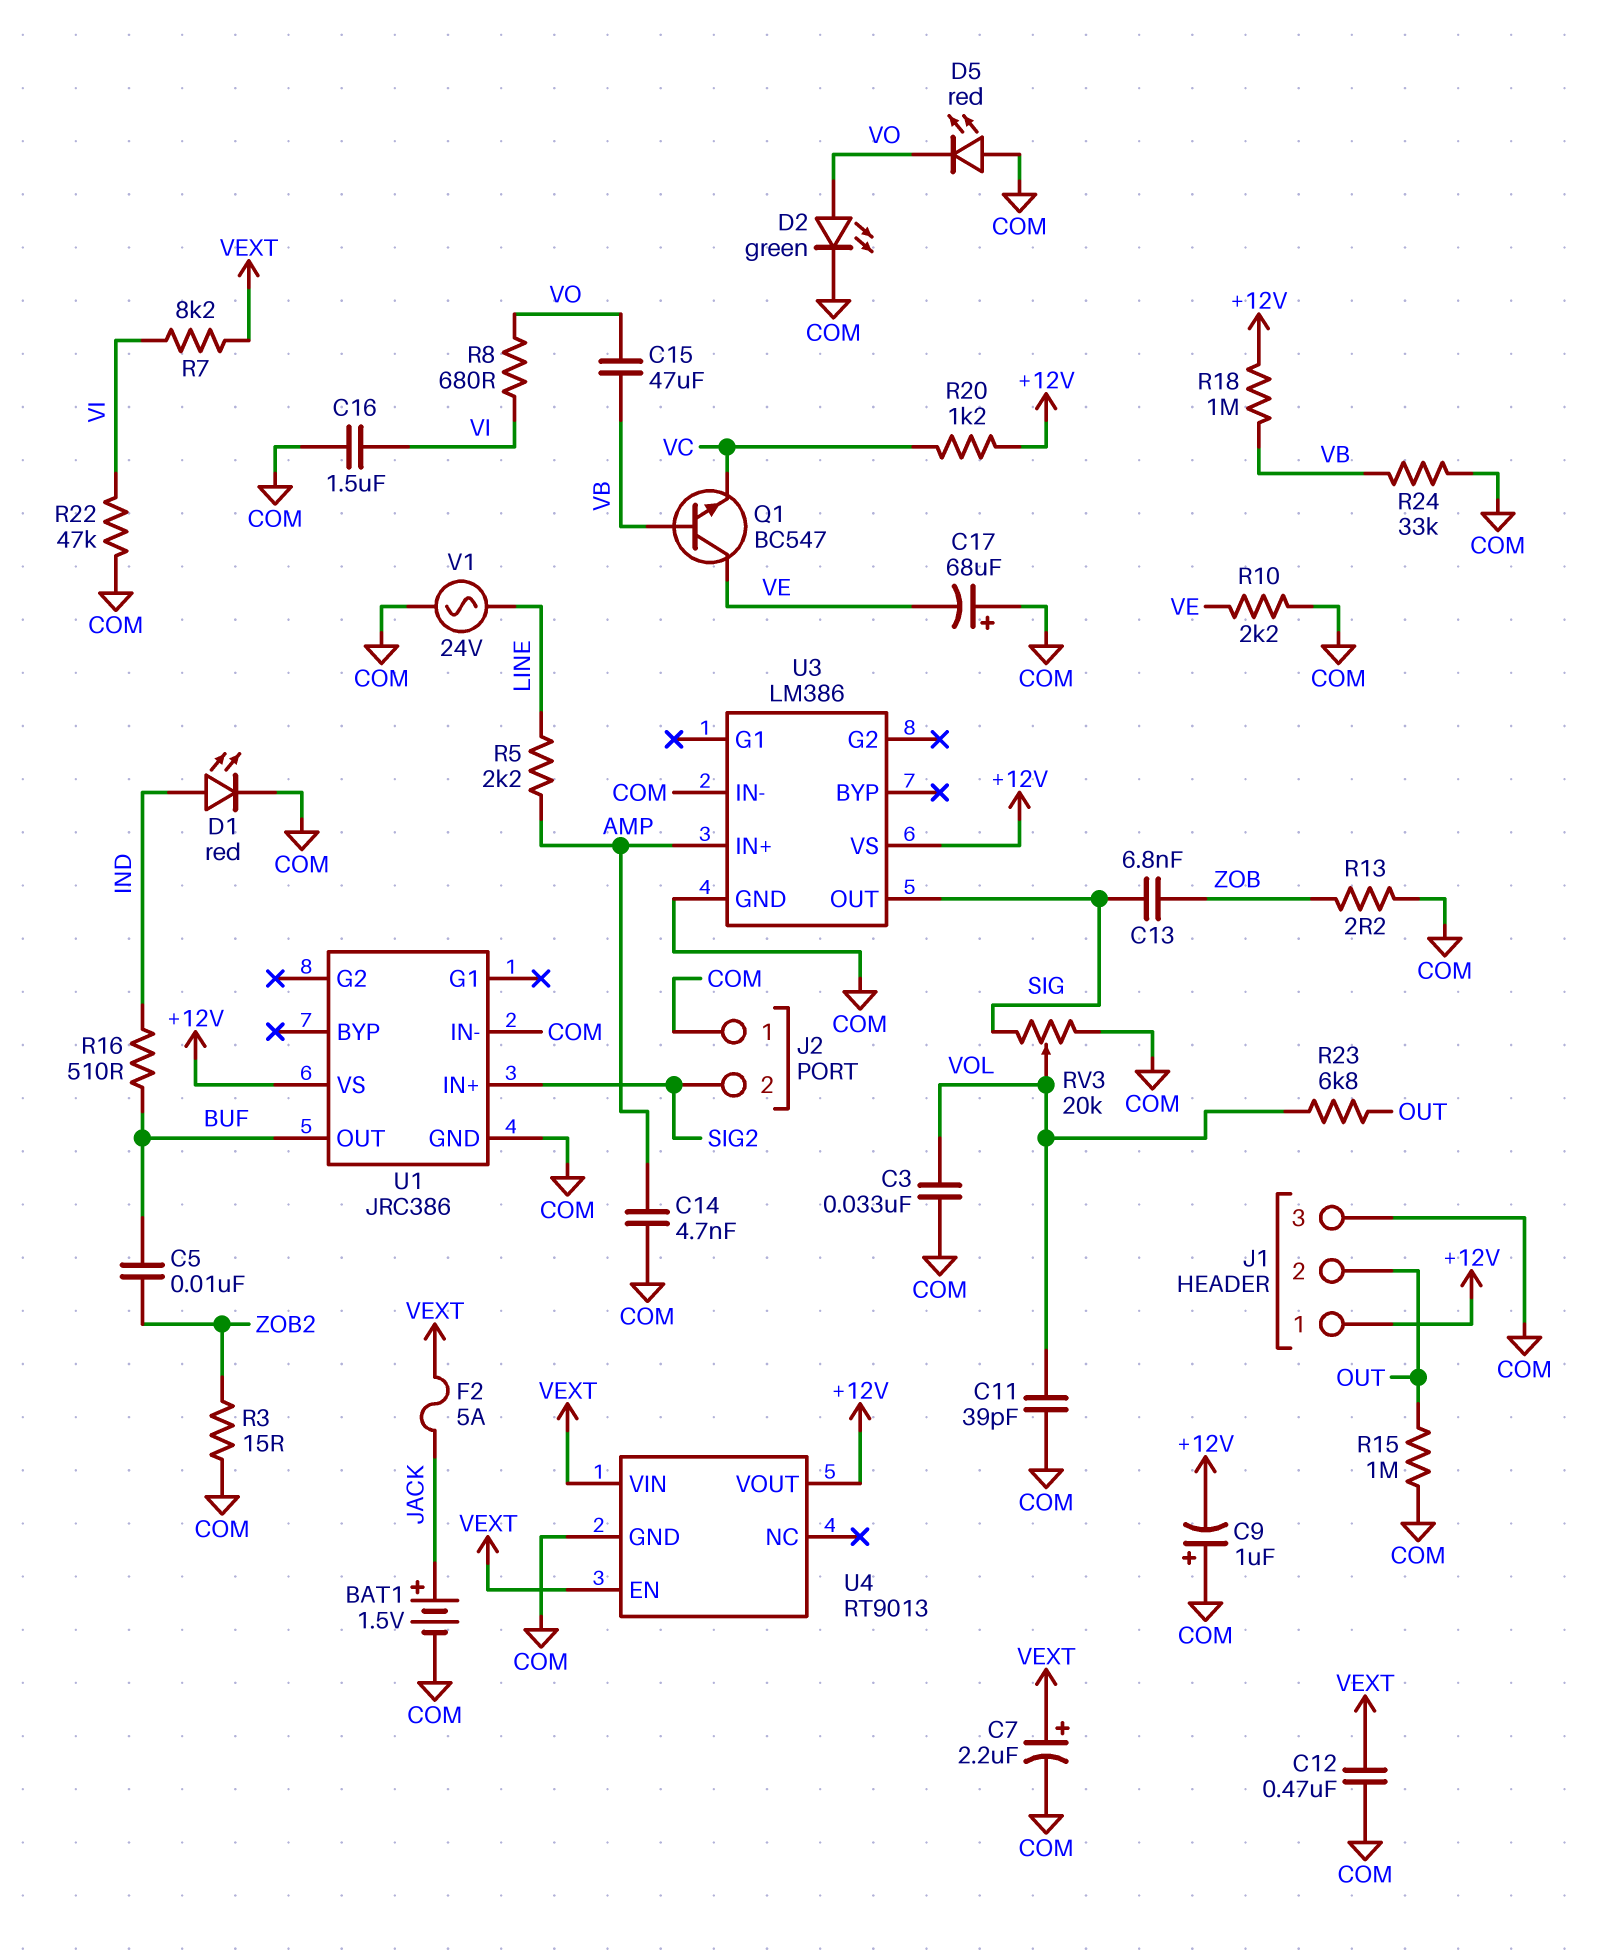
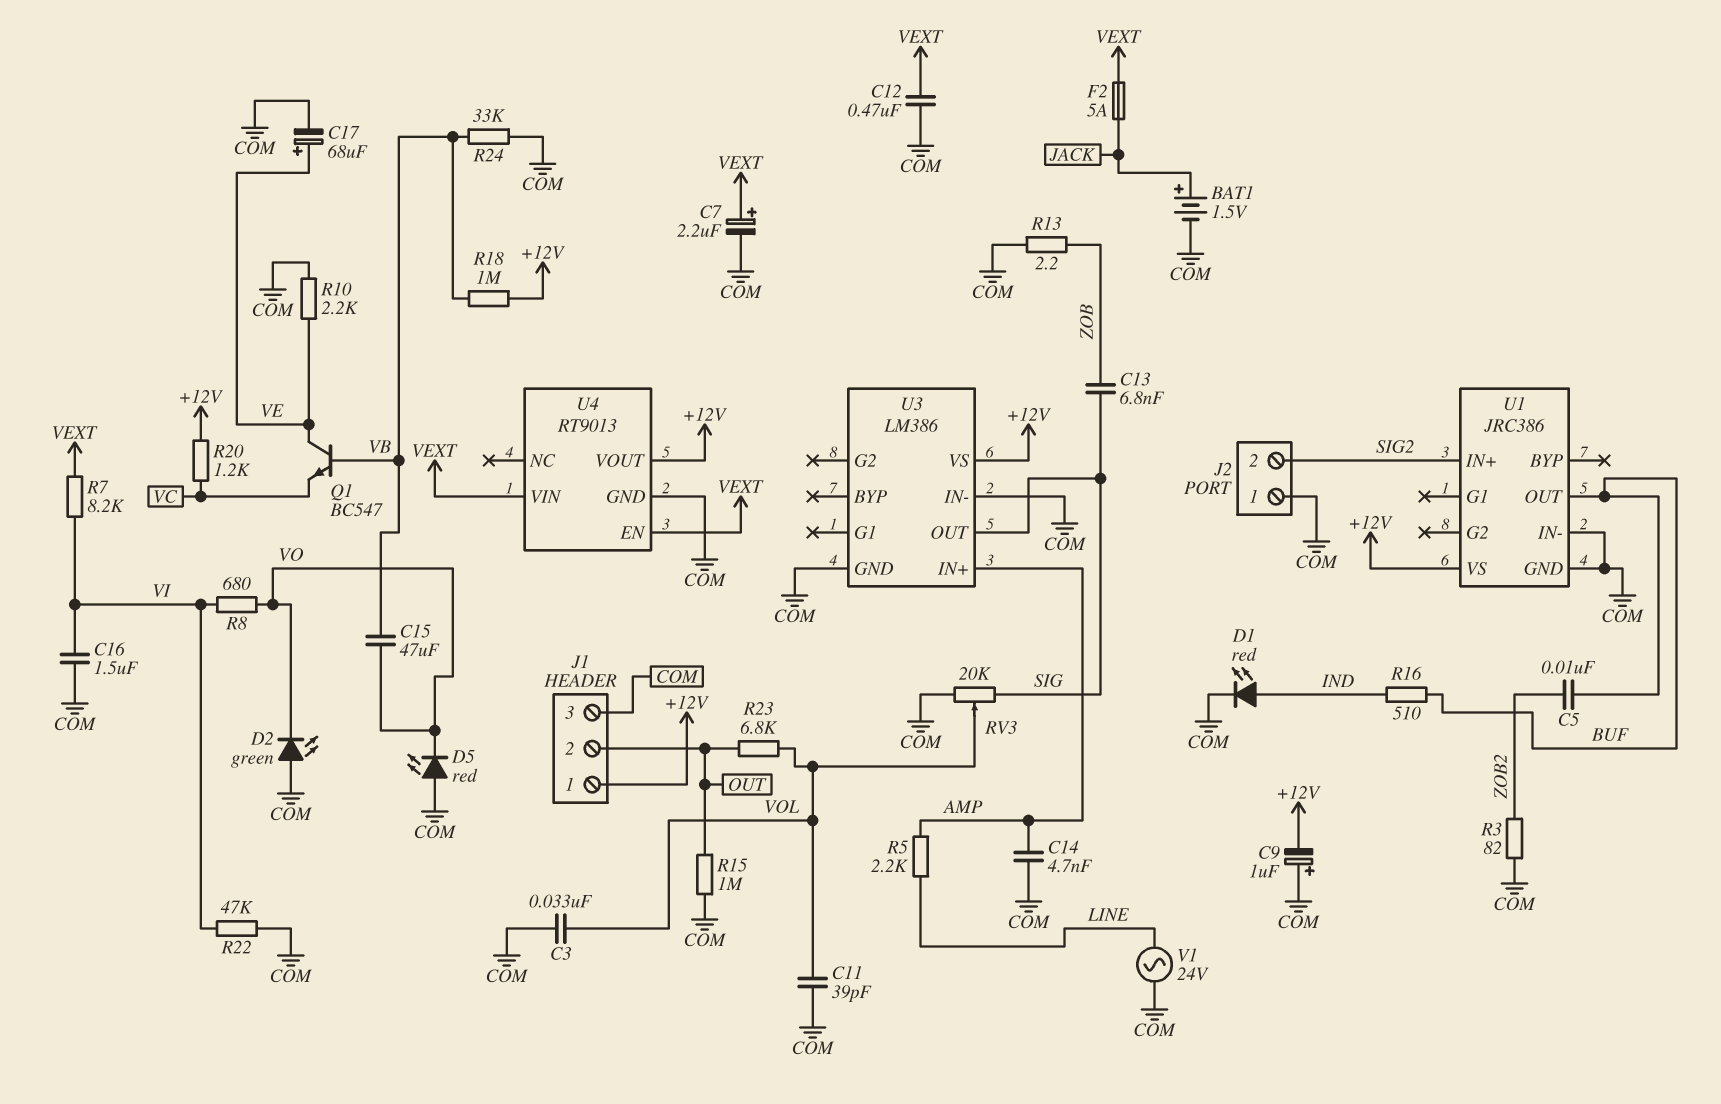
C17: 68uF (plus COM, minus VE) -> 68uF (plus VE, minus COM)
D2: LED green (A VO, K COM) -> LED green (A COM, K VO)
R3: 15 (COM, ZOB2) -> 82 (COM, ZOB2)

